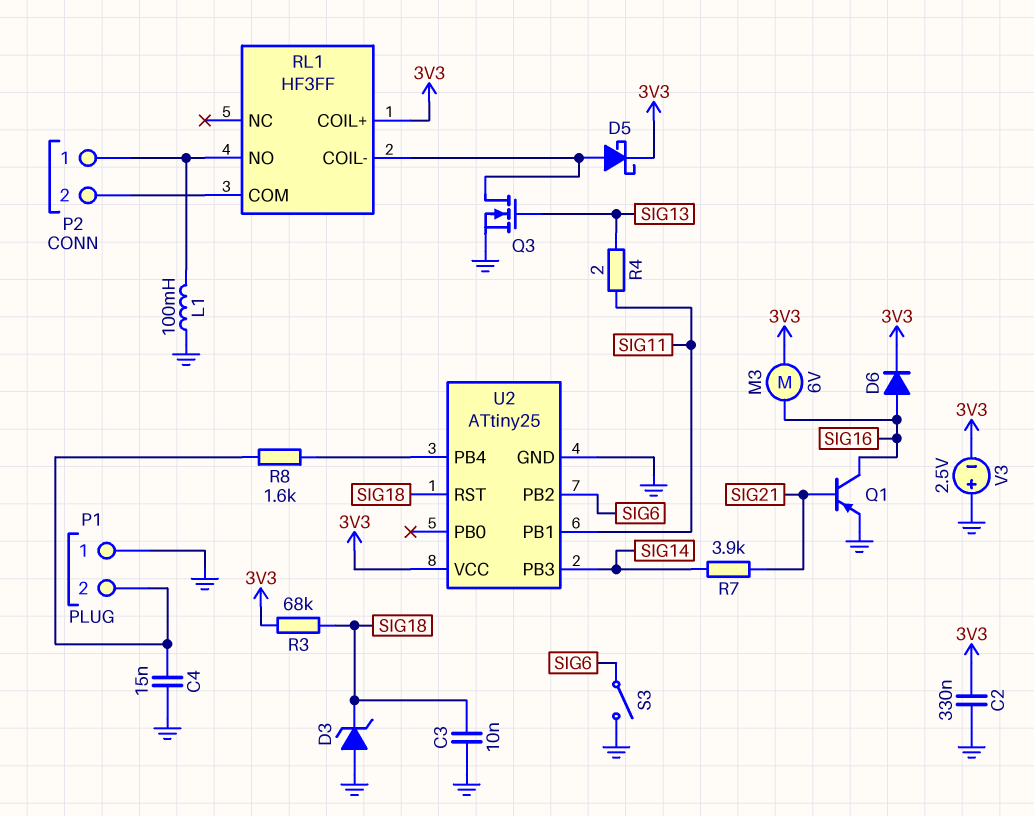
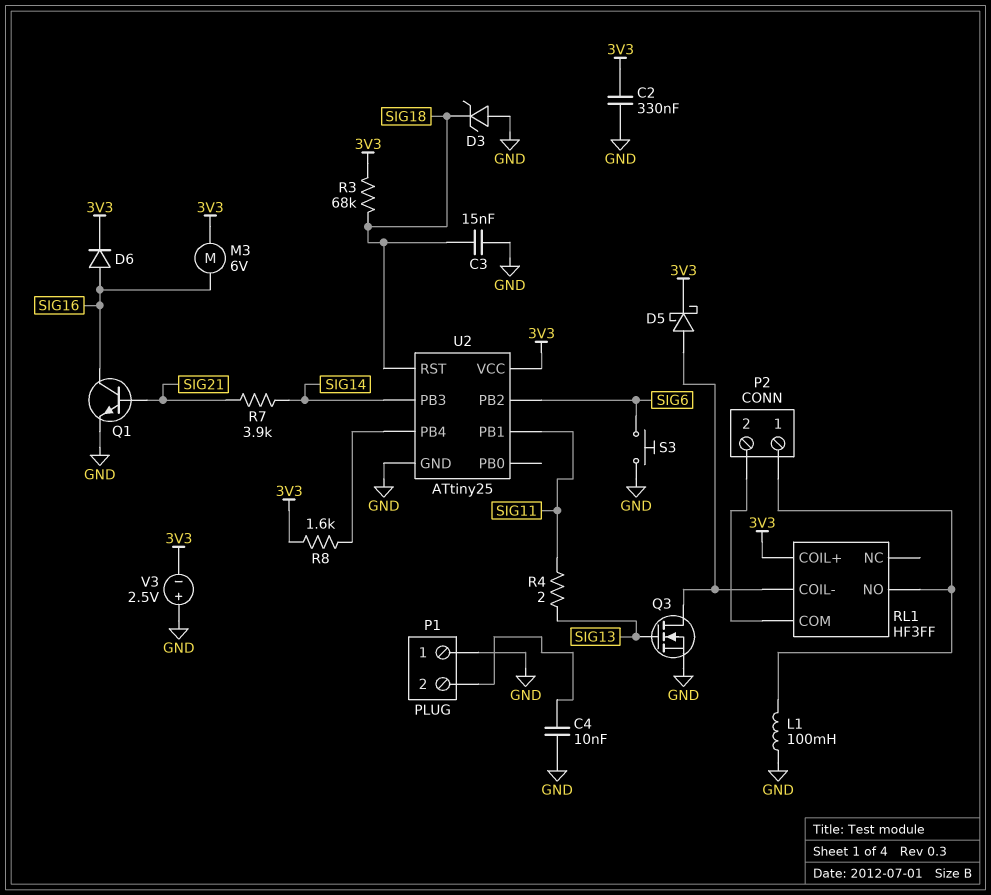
C3: 10nF (GND, SIG18) -> 15nF (GND, SIG18)
C4: 15nF (GND, P1/2) -> 10nF (GND, P1/2)
Q1: PNP (B SIG21, C SIG16, E GND) -> NPN (B SIG21, C SIG16, E GND)
R8: 1.6k (P1/2, U2/PB4) -> 1.6k (3V3, U2/PB4)
S3: switch (GND, SIG6) -> button (GND, SIG6)

